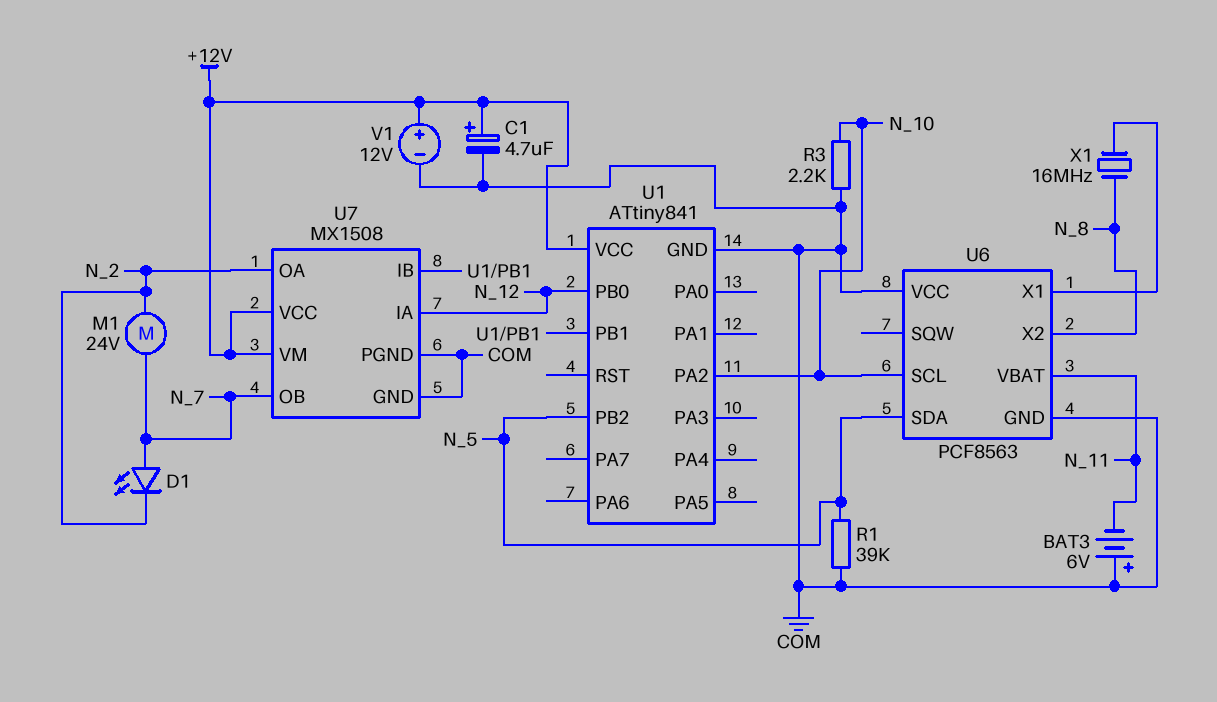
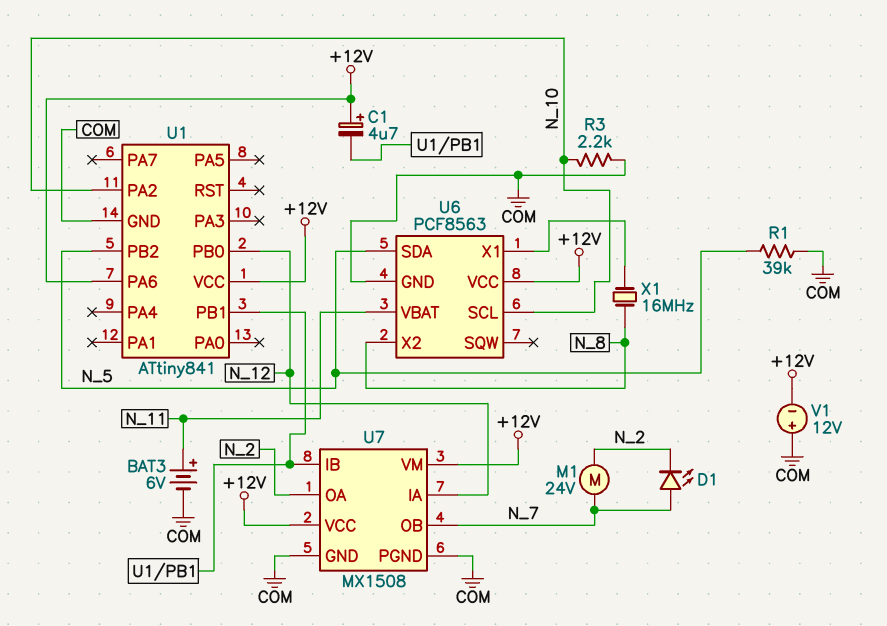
BAT3: 6V (plus COM, minus N_11) -> 6V (plus N_11, minus COM)
C1: 4.7uF (plus +12V, minus COM) -> 4.7uF (plus +12V, minus U1/PB1)
U1 pin PA6: none -> +12V
U6 pin VCC: COM -> +12V
V1: 12V (plus +12V, minus COM) -> 12V (plus COM, minus +12V)

